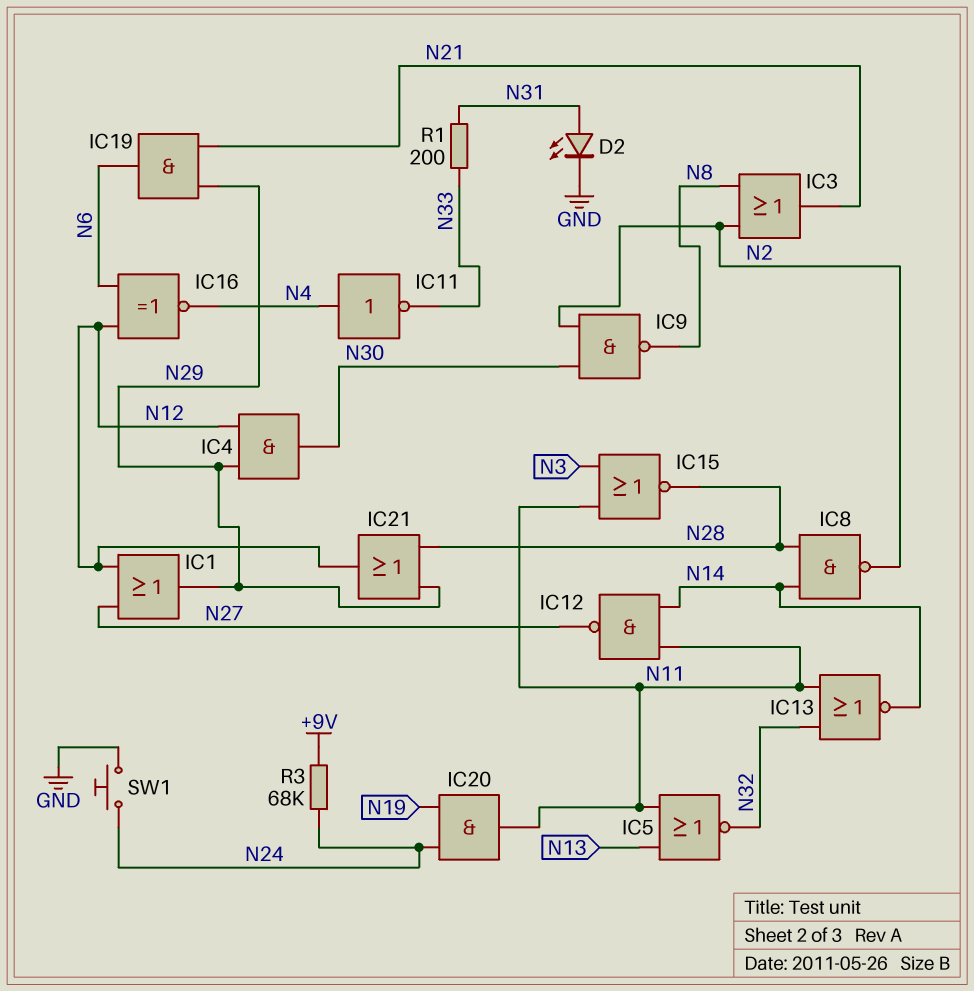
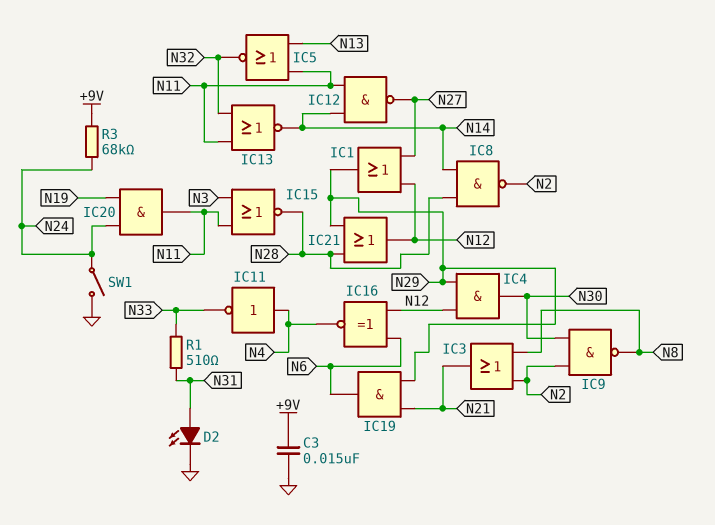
C3: none -> 15nF (+9V, GND)
R1: 200 (N31, N33) -> 510 (N31, N33)
SW1: button (GND, N24) -> switch (GND, N24)

